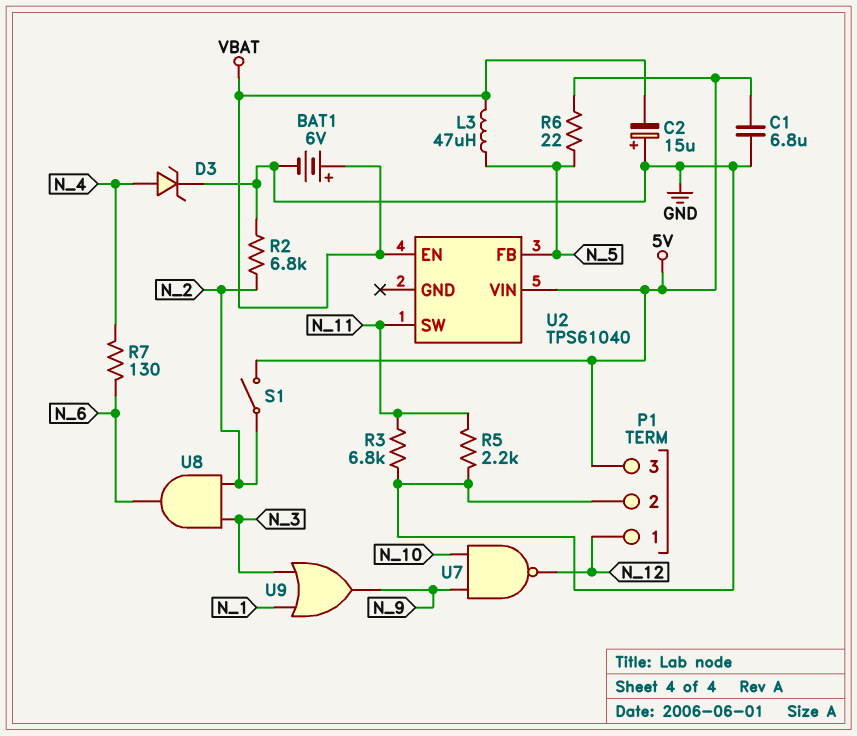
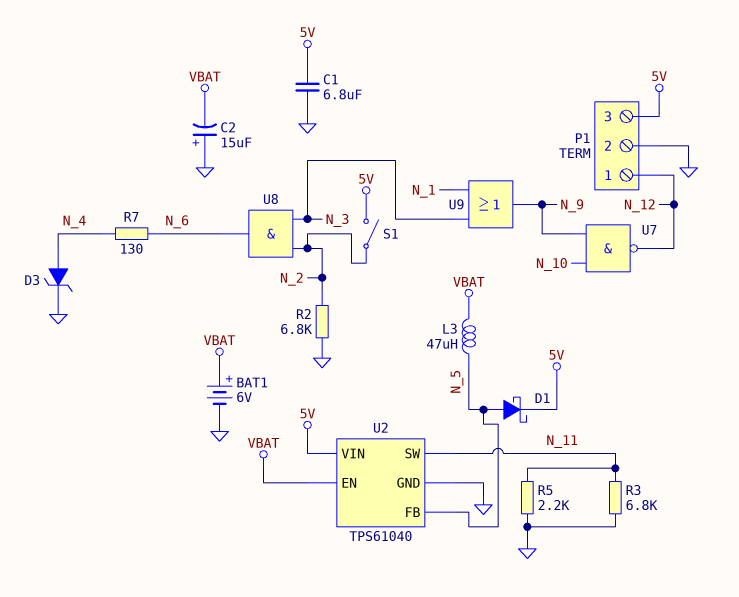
D1: none -> schottky (A N_5, K 5V)
R6: 22 (5V, N_5) -> none
U2 pin GND: none -> GND

